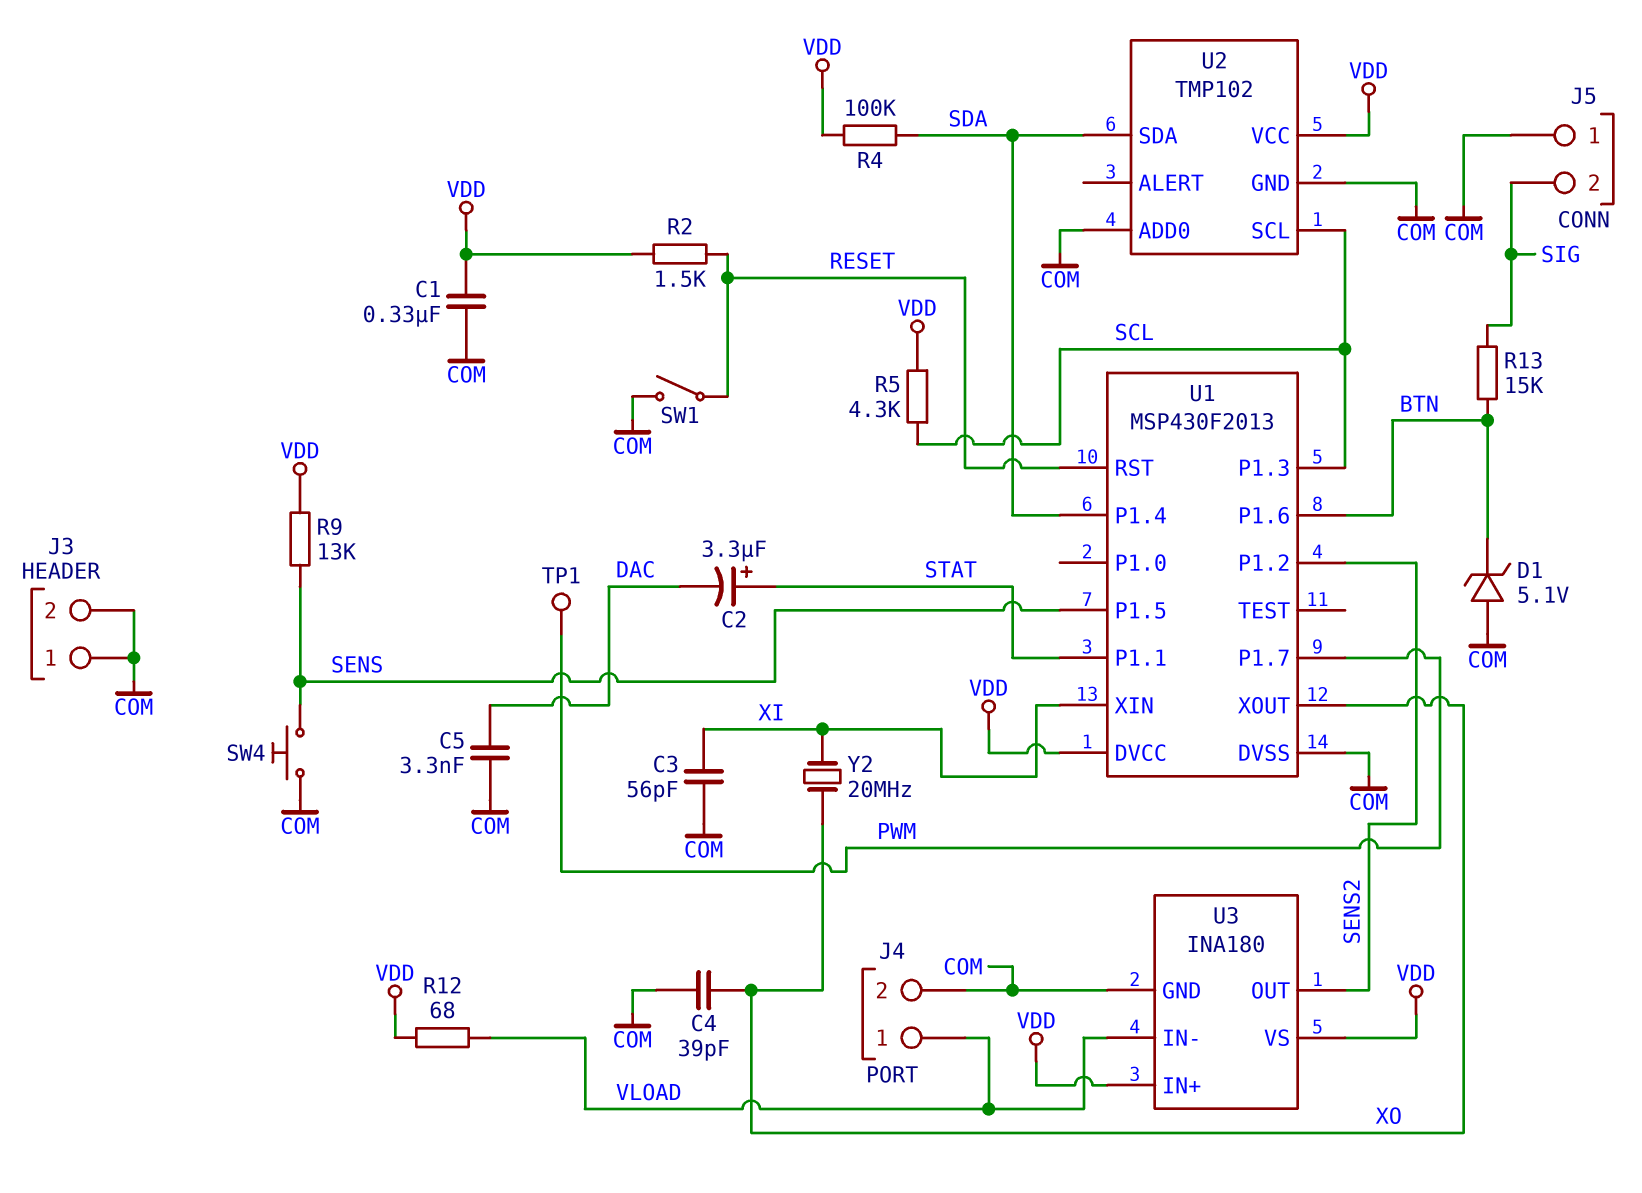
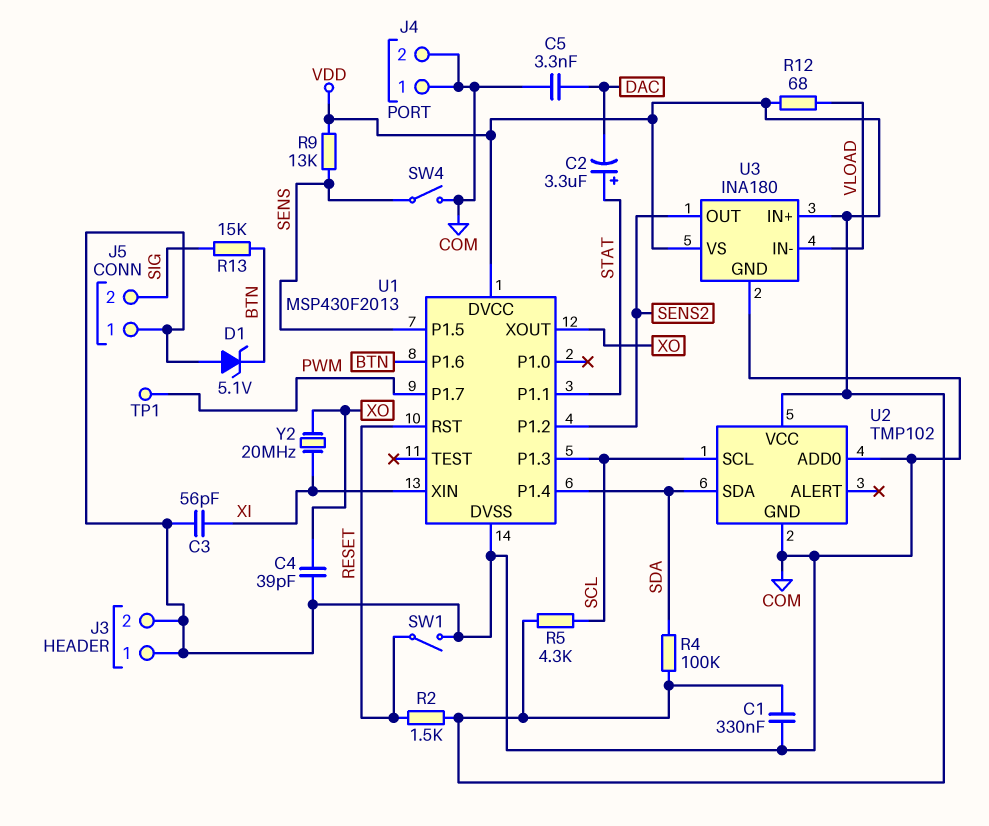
J4 pin 1: VLOAD -> COM
SW4: button (COM, SENS) -> switch (COM, SENS)

